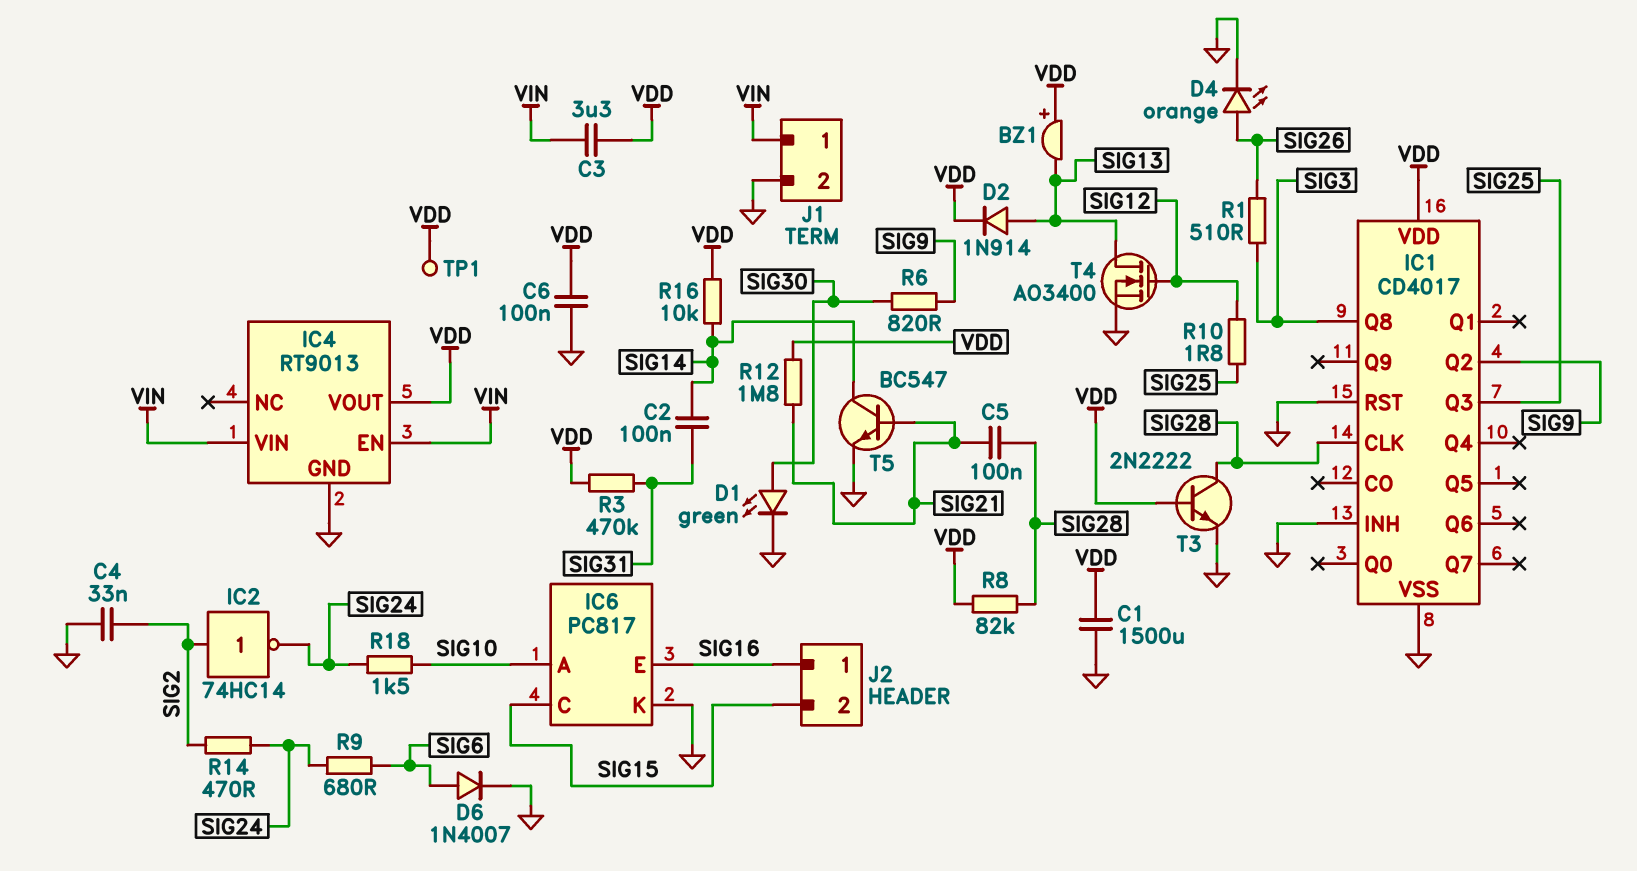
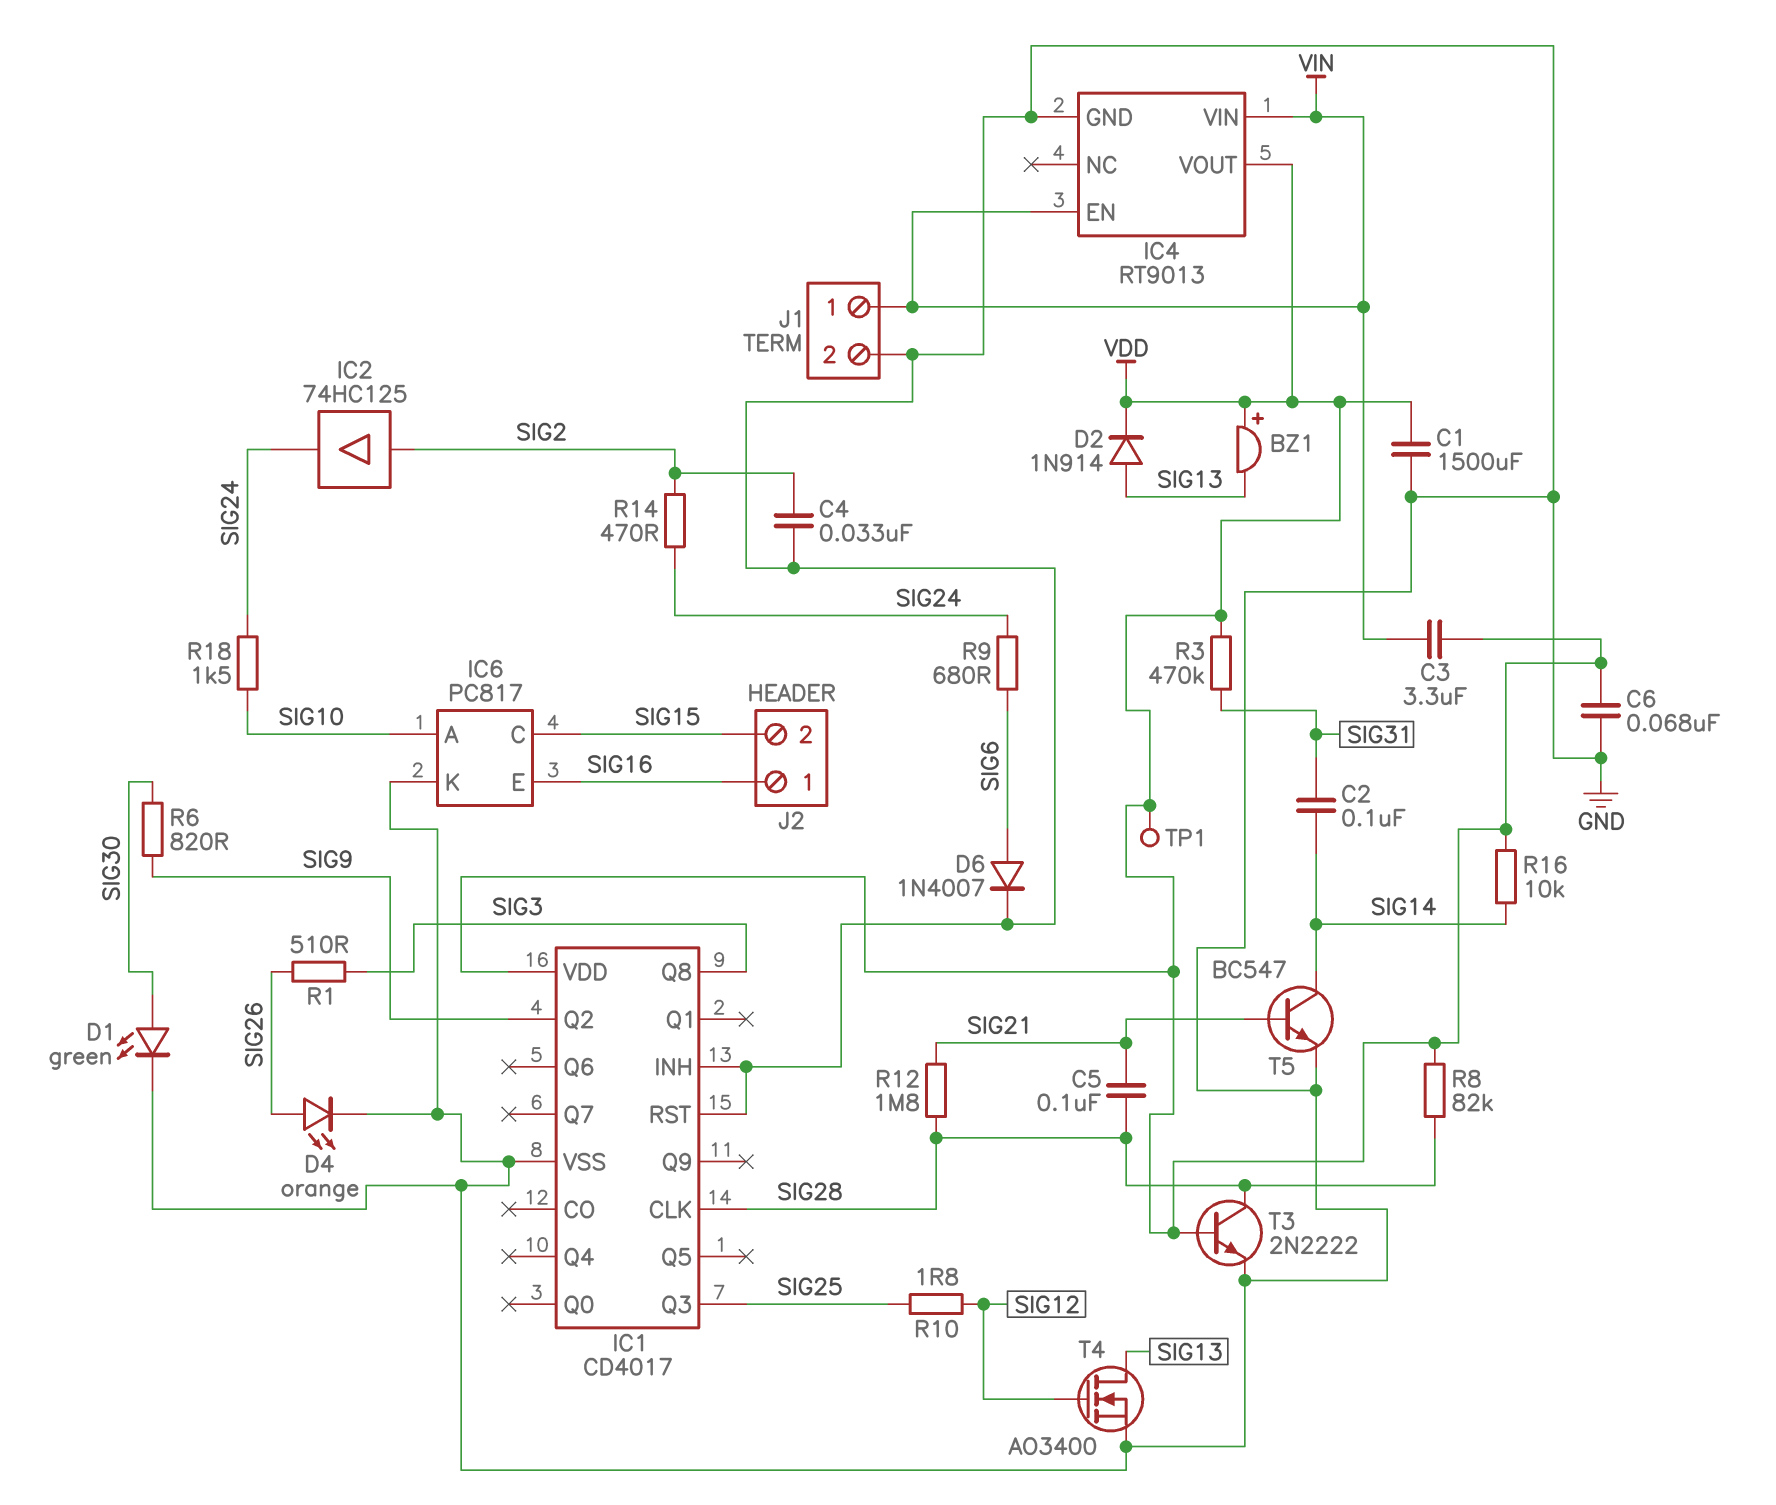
C6: 100nF (GND, VDD) -> 68nF (GND, VDD)
IC2: NOT 74HC14 (in SIG2, out SIG24) -> buffer 74HC125 (in SIG2, out SIG24)
R12: 1.8M (SIG21, VDD) -> 1.8M (SIG21, SIG28)

